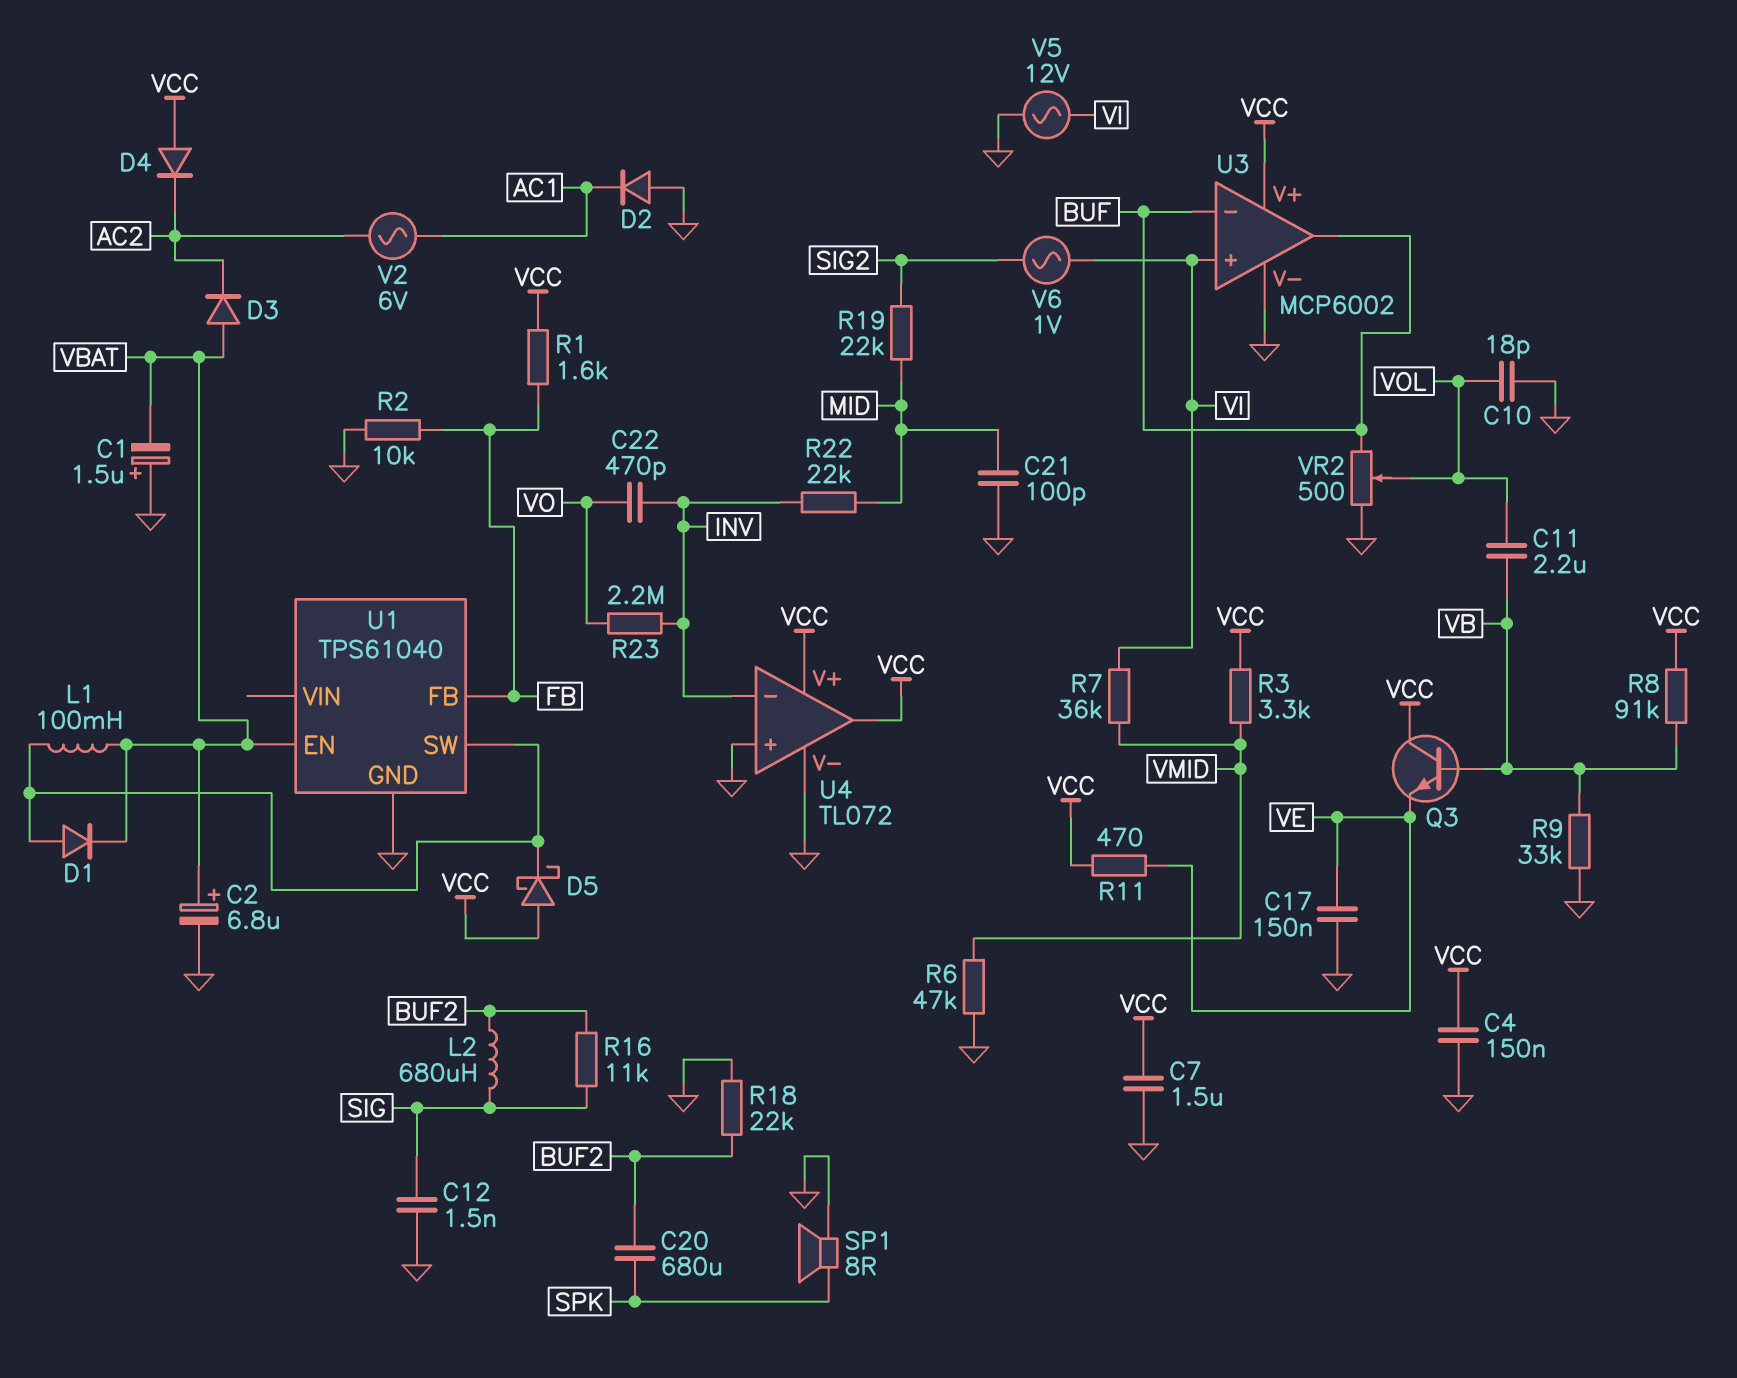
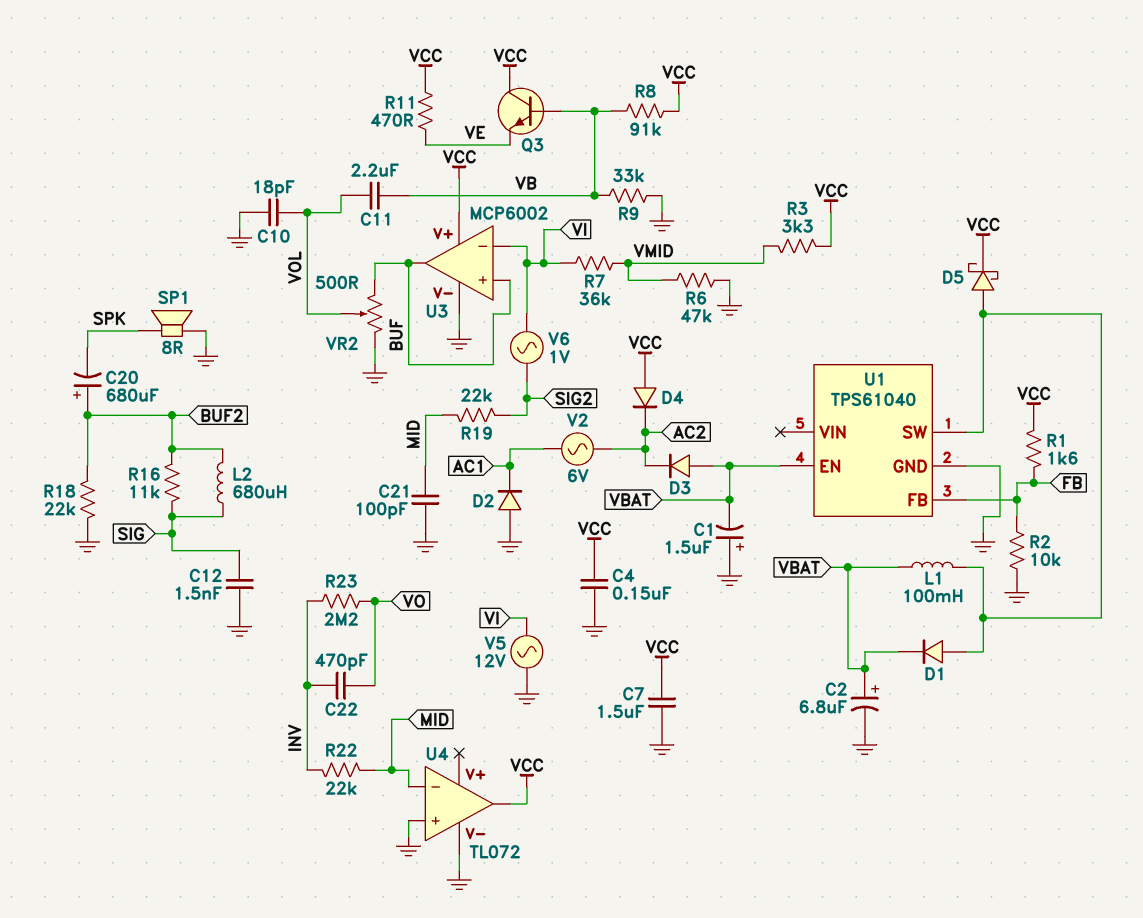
C17: 150nF (GND, VE) -> none
C20: 680uF (BUF2, SPK) -> 680uF (plus BUF2, minus SPK)
D5: schottky (A VCC, K U1/SW) -> schottky (A U1/SW, K VCC)
U3 pin in+: VI -> BUF
U3 pin in-: BUF -> VI
U4 pin V+: VCC -> none
U4 pin in-: INV -> MID

